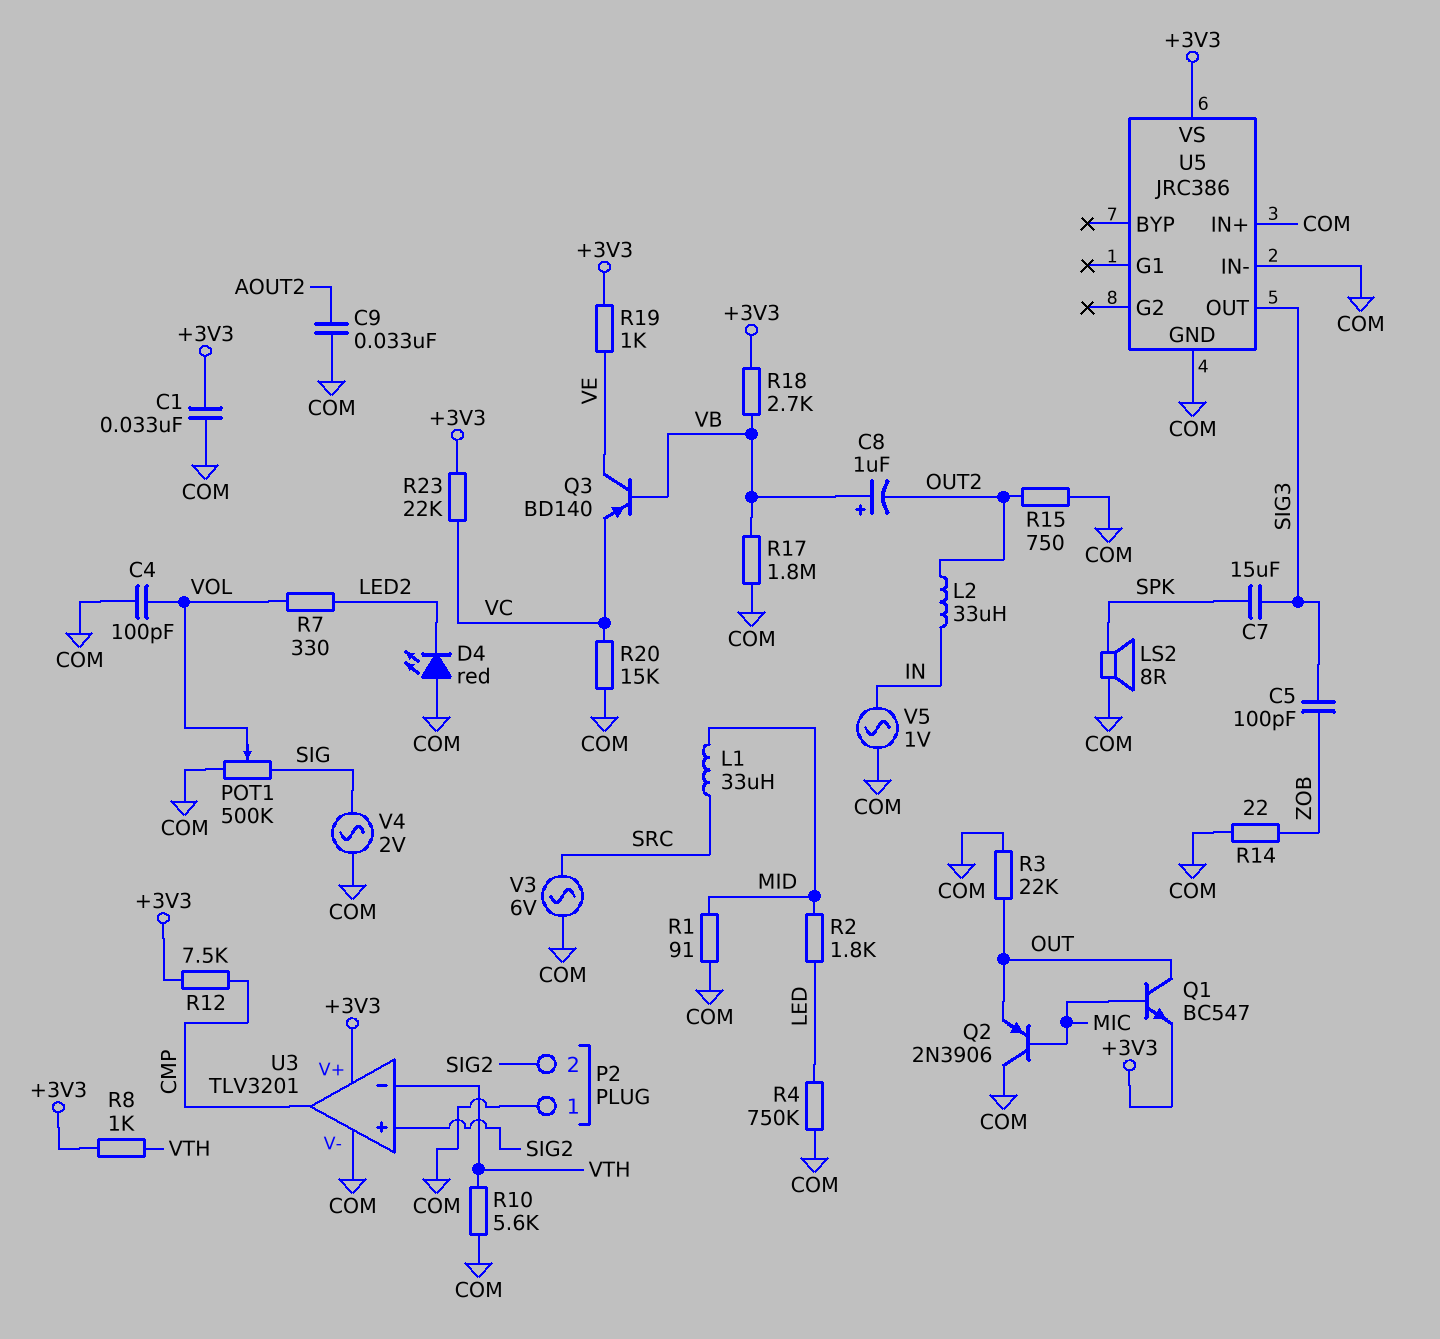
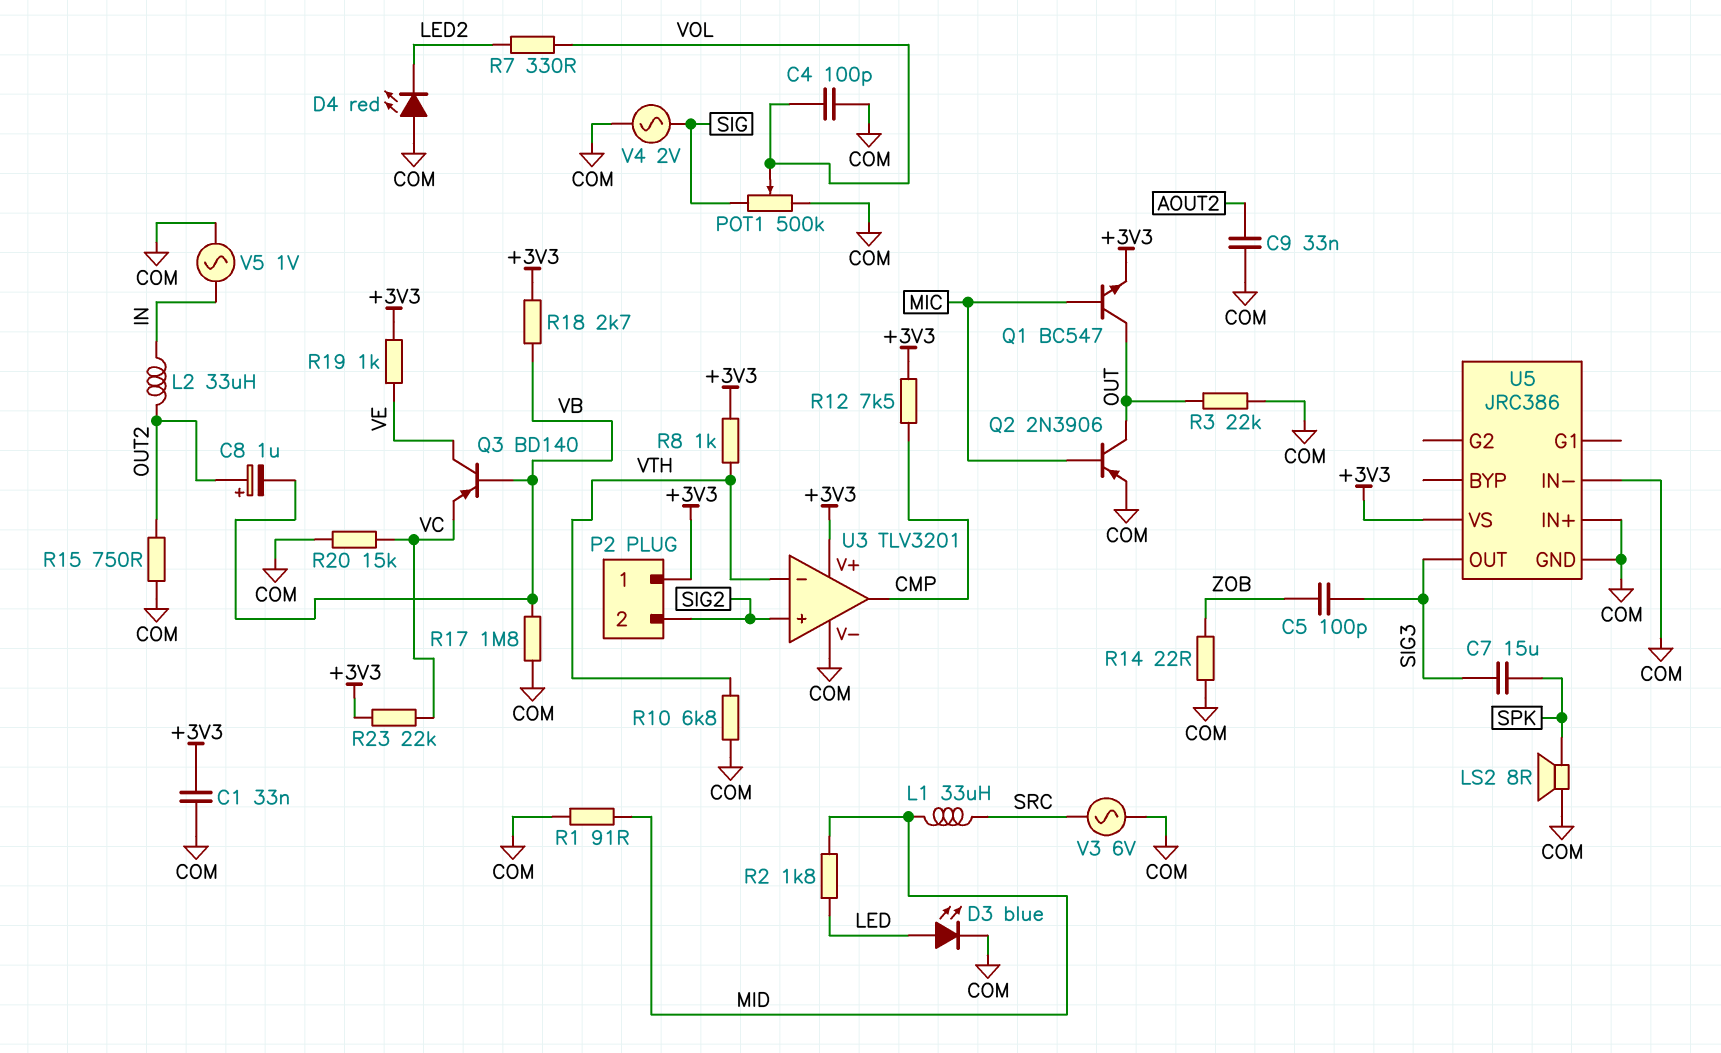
C8: 1uF (plus VB, minus OUT2) -> 1uF (plus OUT2, minus VB)
D3: none -> LED blue (A LED, K COM)
P2 pin 1: COM -> +3V3
Q2: PNP 2N3906 (B MIC, C COM, E OUT) -> PNP 2N3906 (B MIC, C OUT, E COM)
R4: 750k (COM, LED) -> none
R10: 5.6k (COM, VTH) -> 6.8k (COM, VTH)

